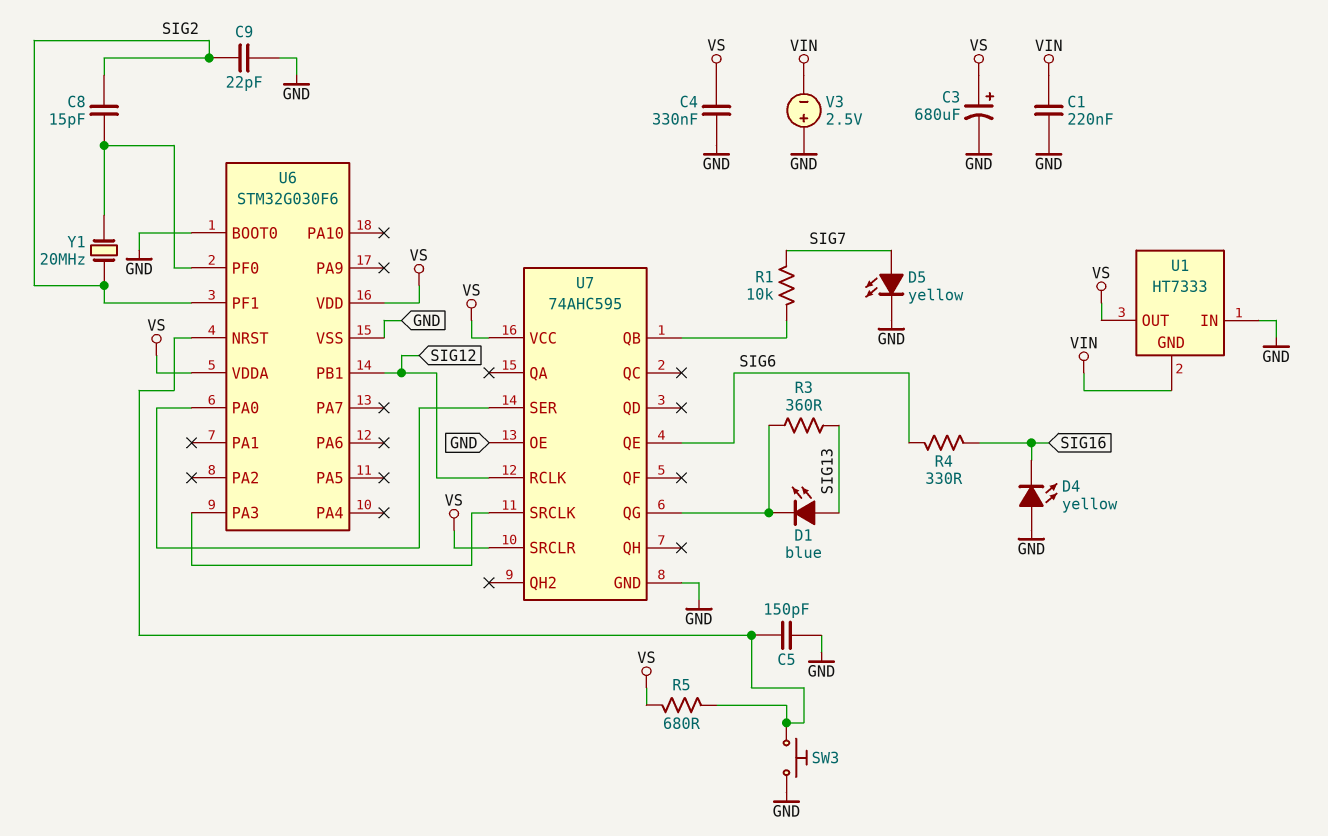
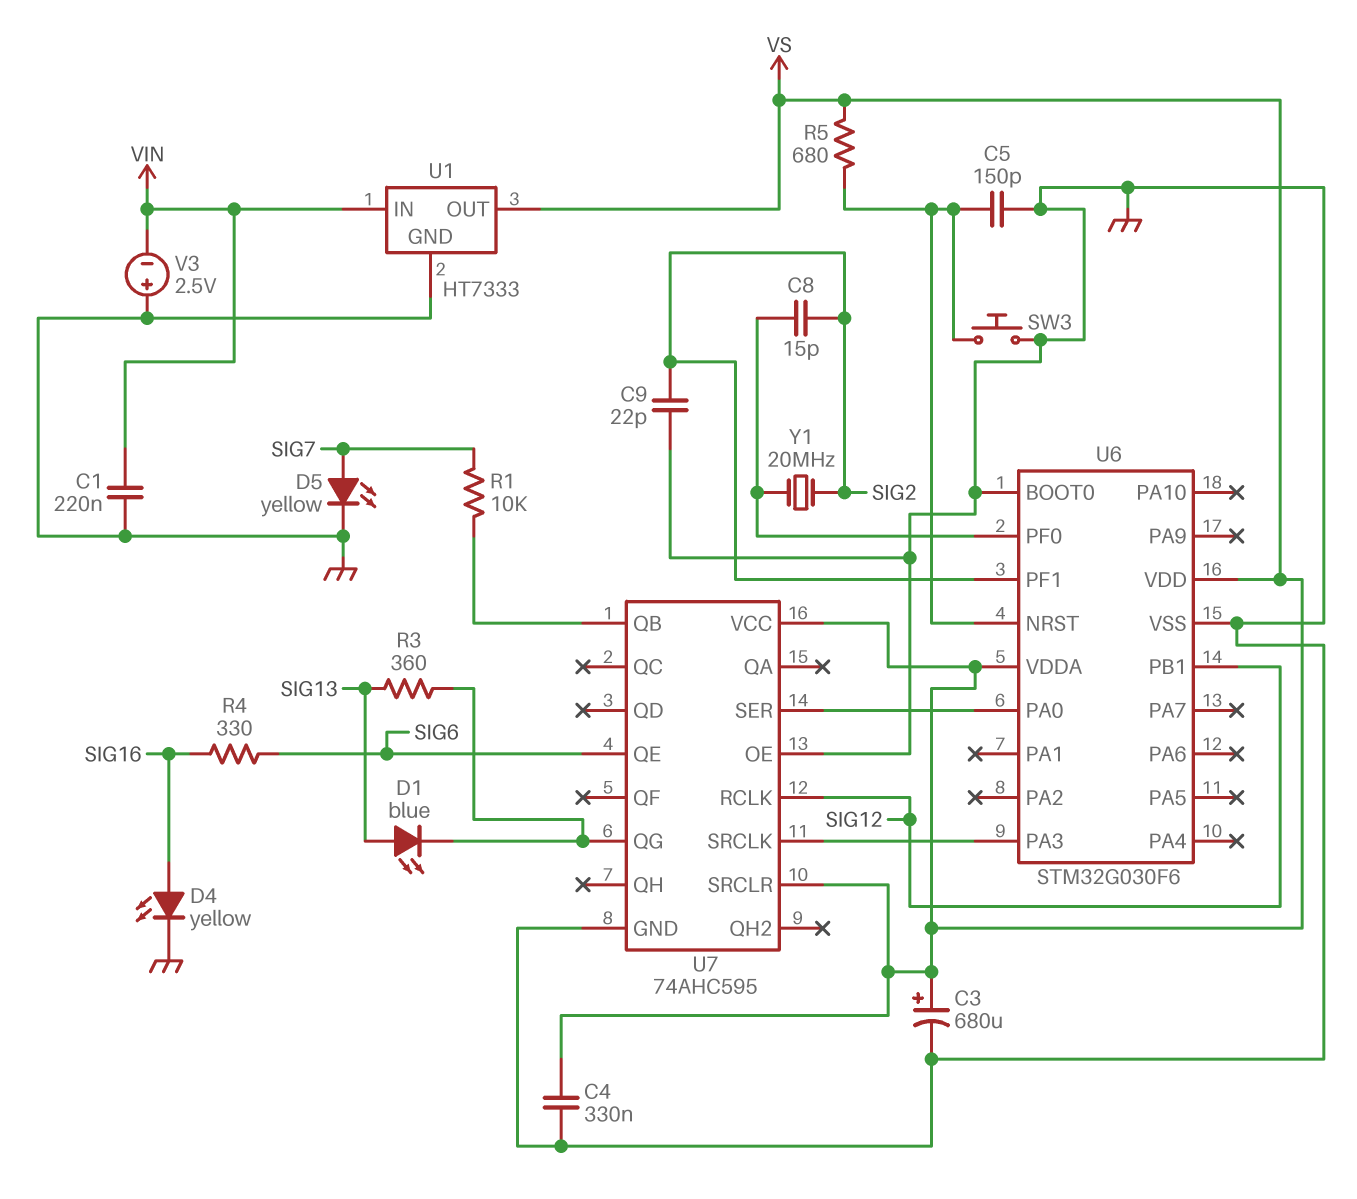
D4: LED yellow (A GND, K SIG16) -> LED yellow (A SIG16, K GND)
U1 pin GND: VIN -> GND
U1 pin IN: GND -> VIN

